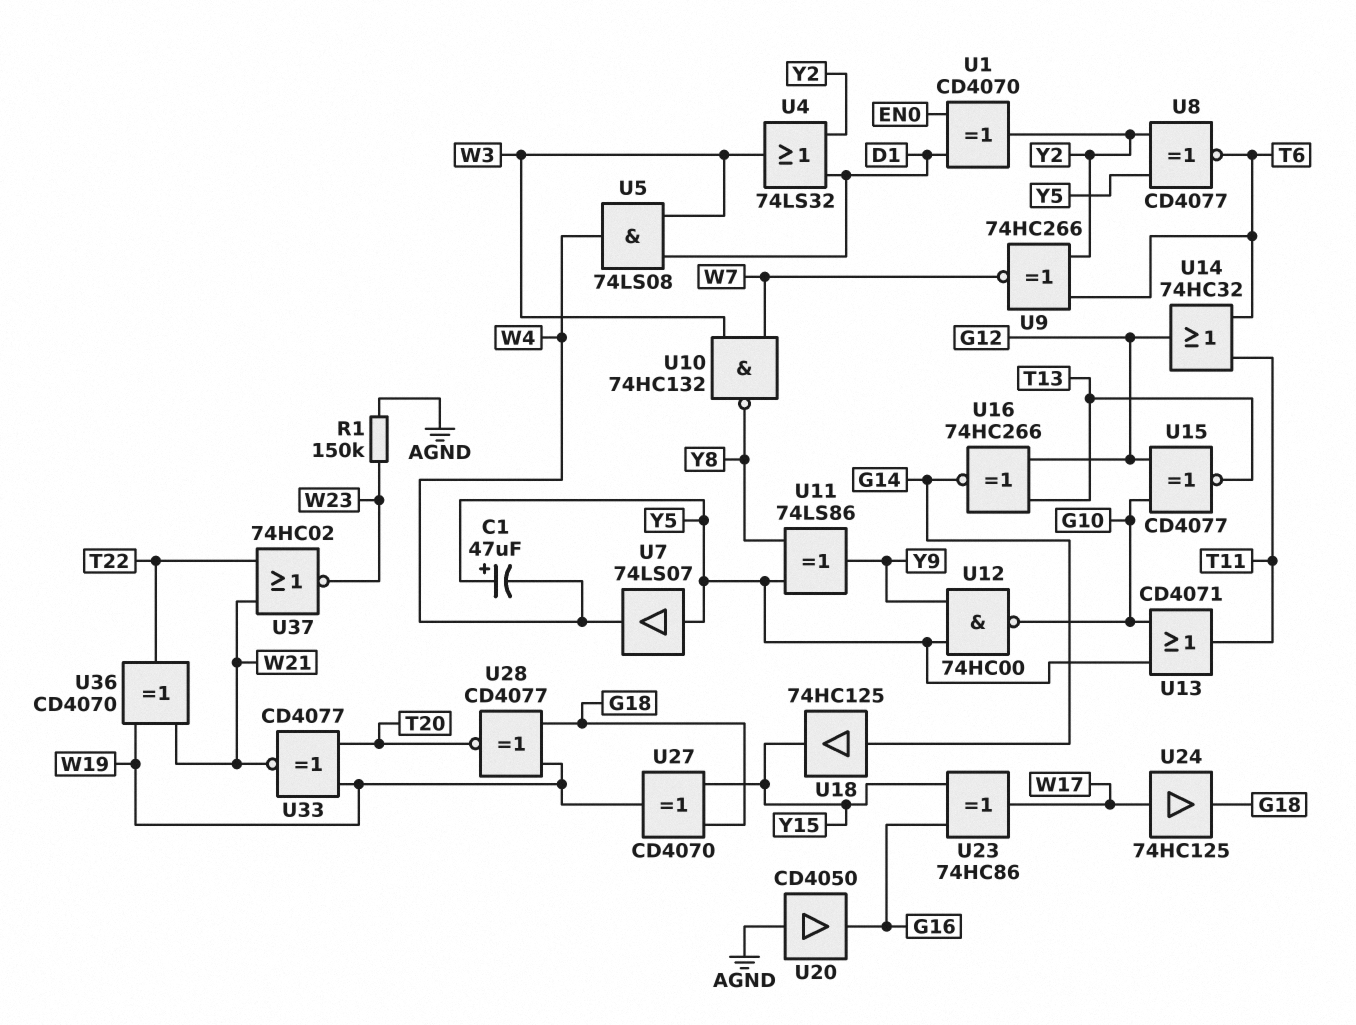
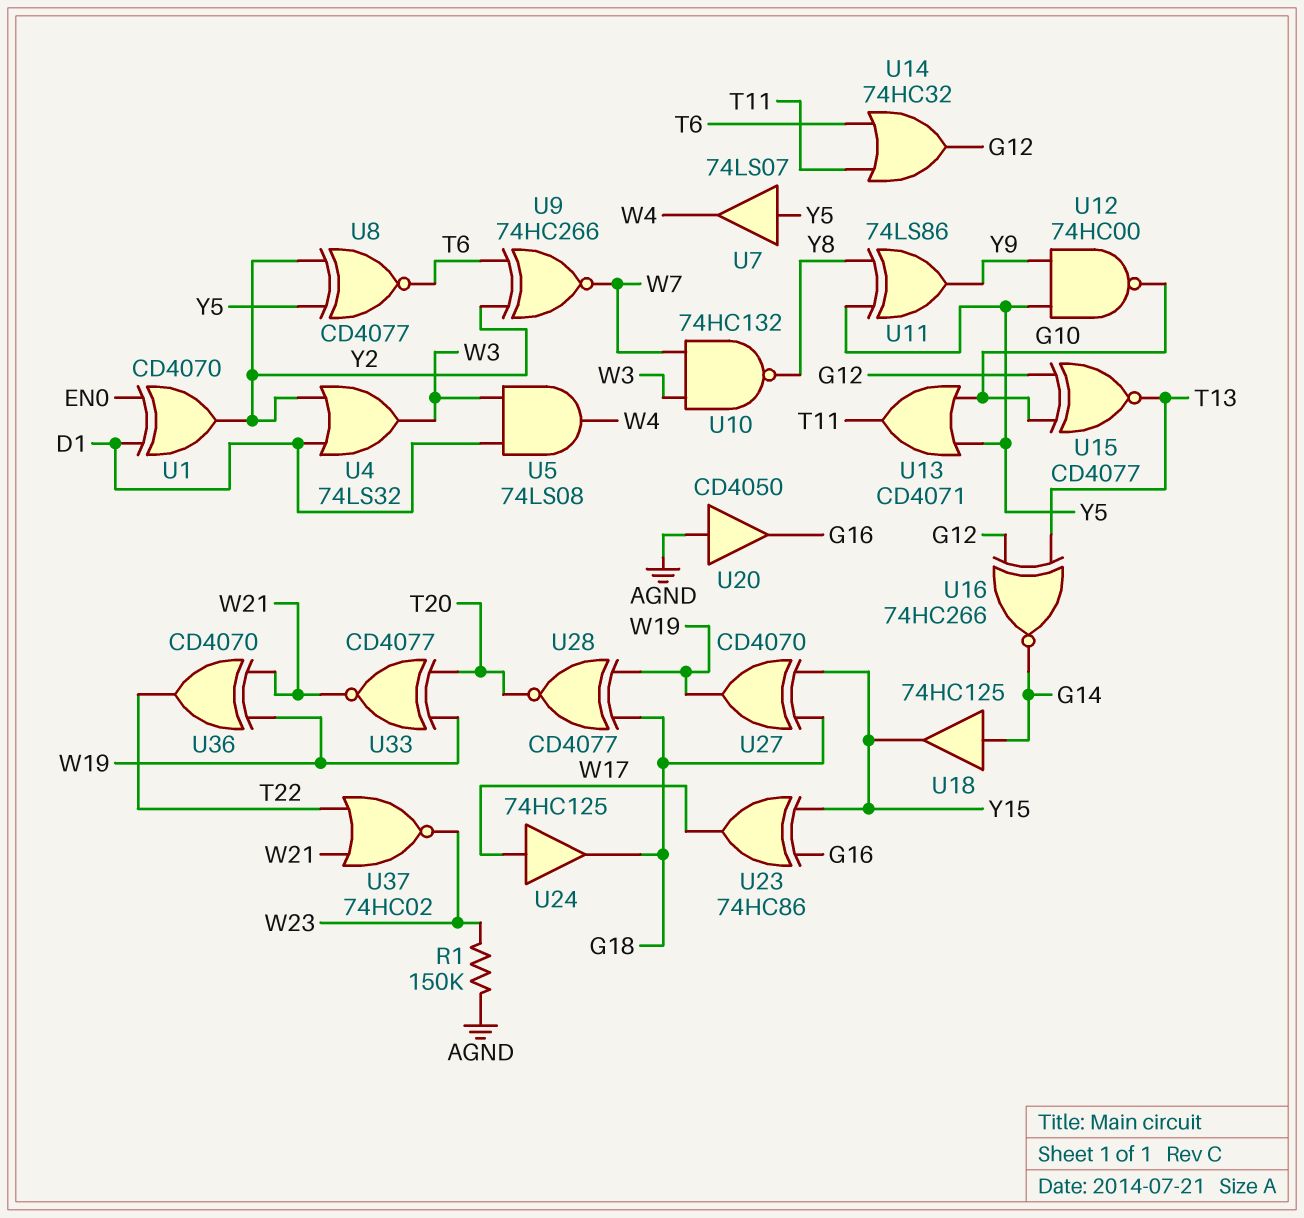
C1: 47uF (plus Y5, minus W4) -> none

